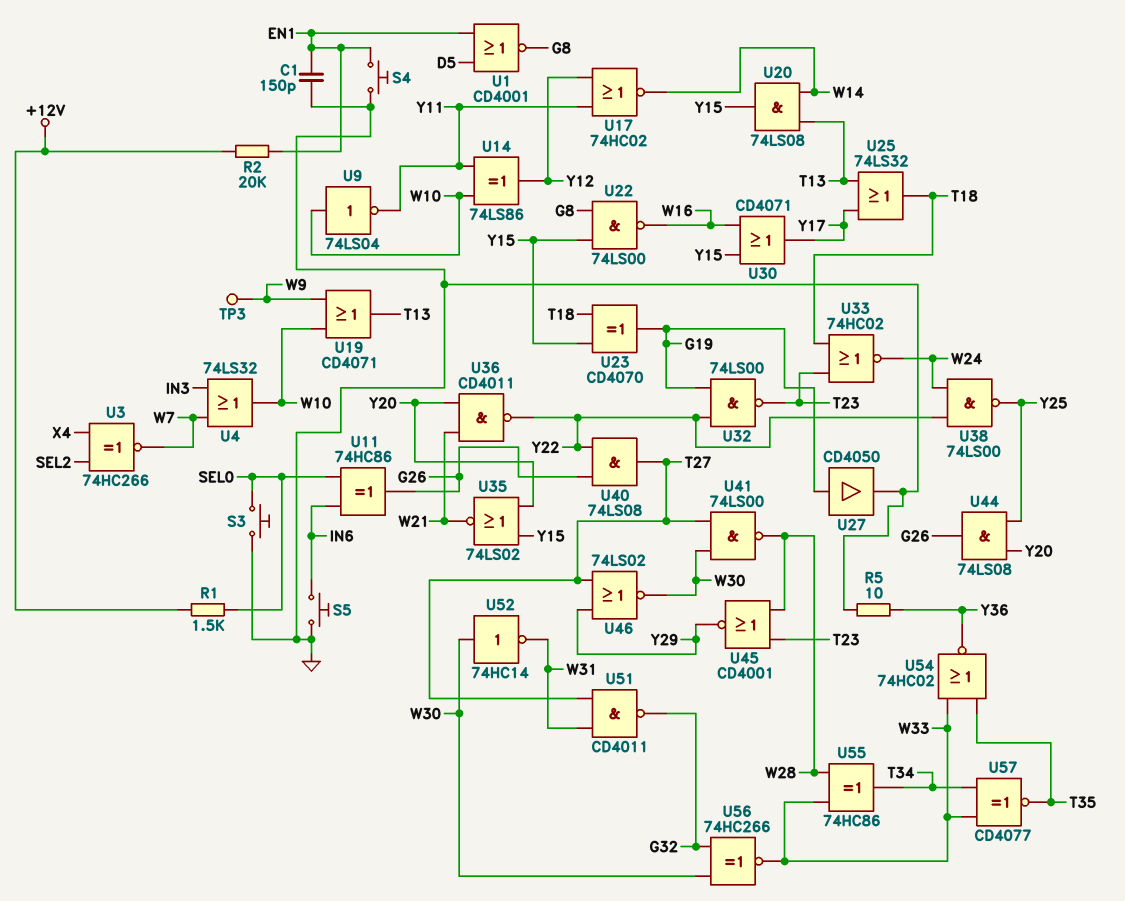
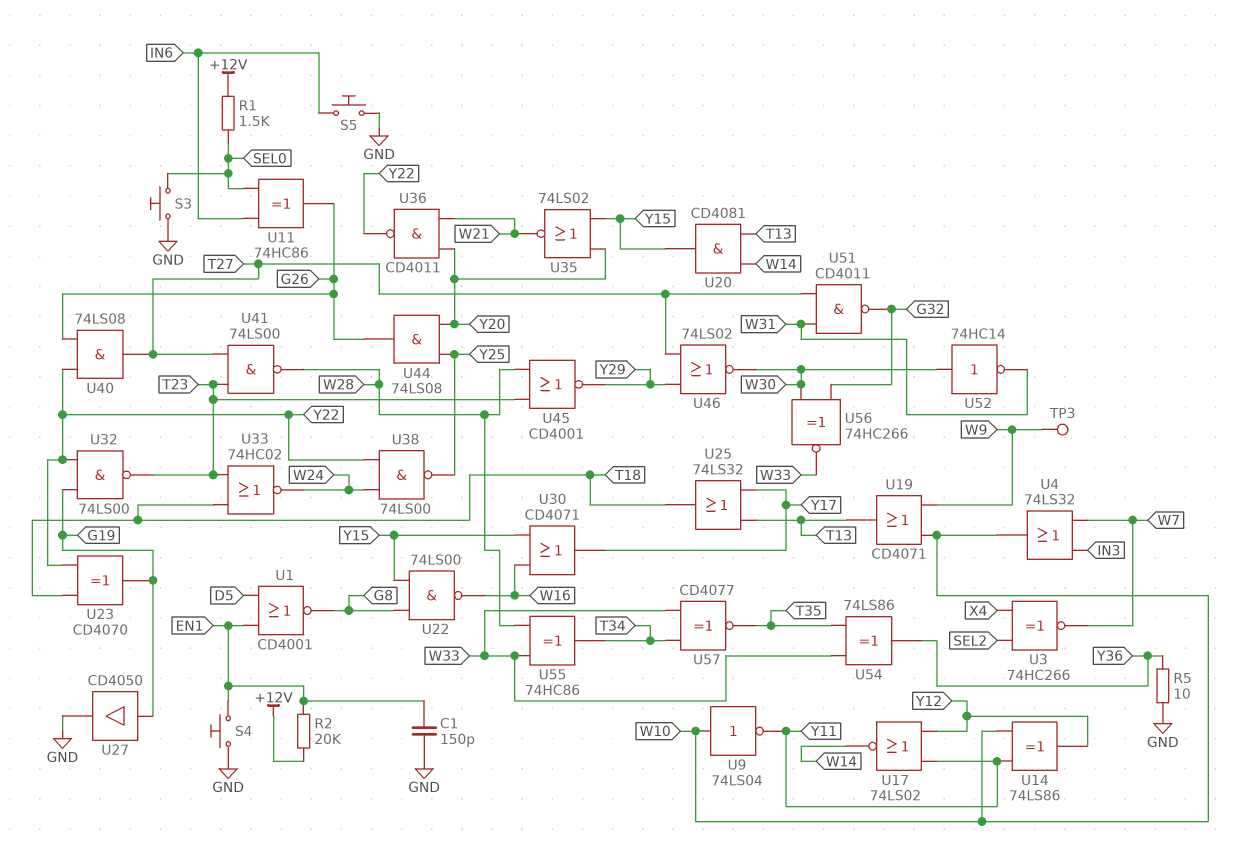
U17: NOR 74HC02 (in Y11, in Y12, out W14) -> NOR 74LS02 (in Y11, in Y12, out W14)
U20: AND 74LS08 (in T13, in W14, out Y15) -> AND CD4081 (in T13, in W14, out Y15)
U23: XOR CD4070 (in T18, in Y15, out G19) -> XOR CD4070 (in T18, in Y22, out G19)
U41: NAND 74LS00 (in T27, in W30, out W28) -> NAND 74LS00 (in T23, in T27, out W28)
U54: NOR 74HC02 (in T35, in W33, out Y36) -> XOR 74LS86 (in T35, in W33, out Y36)

